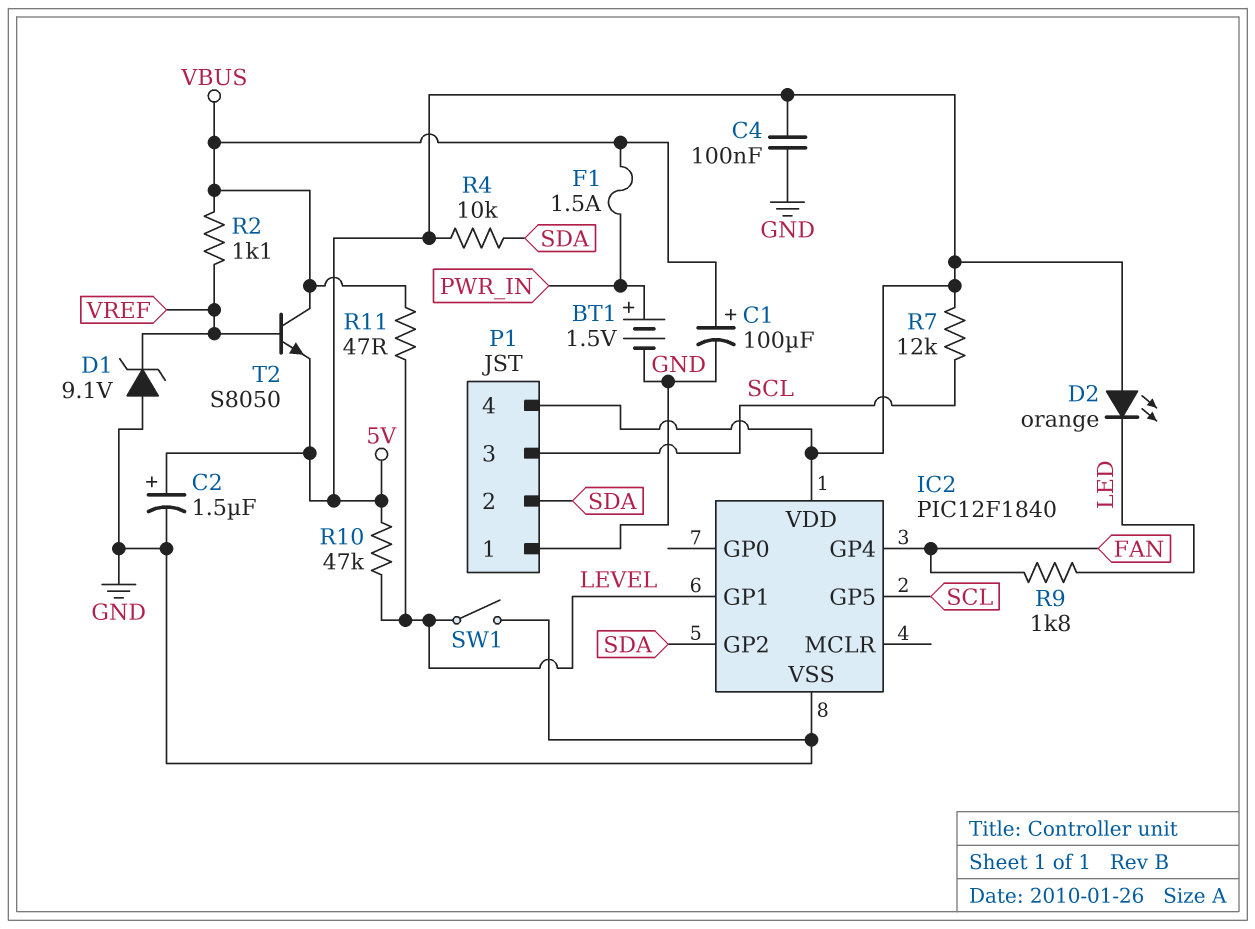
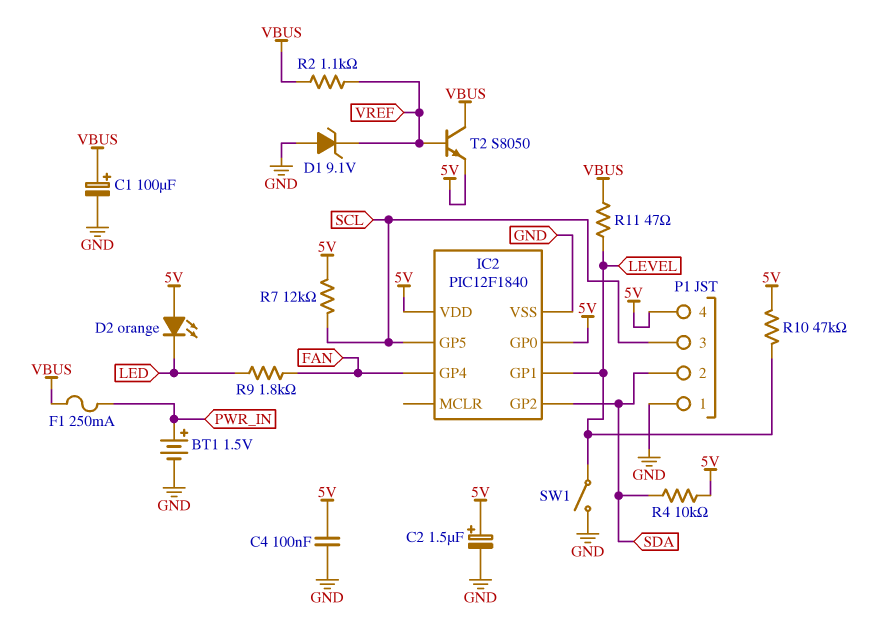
F1: 1.5A (PWR_IN, VBUS) -> 250mA (PWR_IN, VBUS)
IC2 pin GP0: none -> 5V

